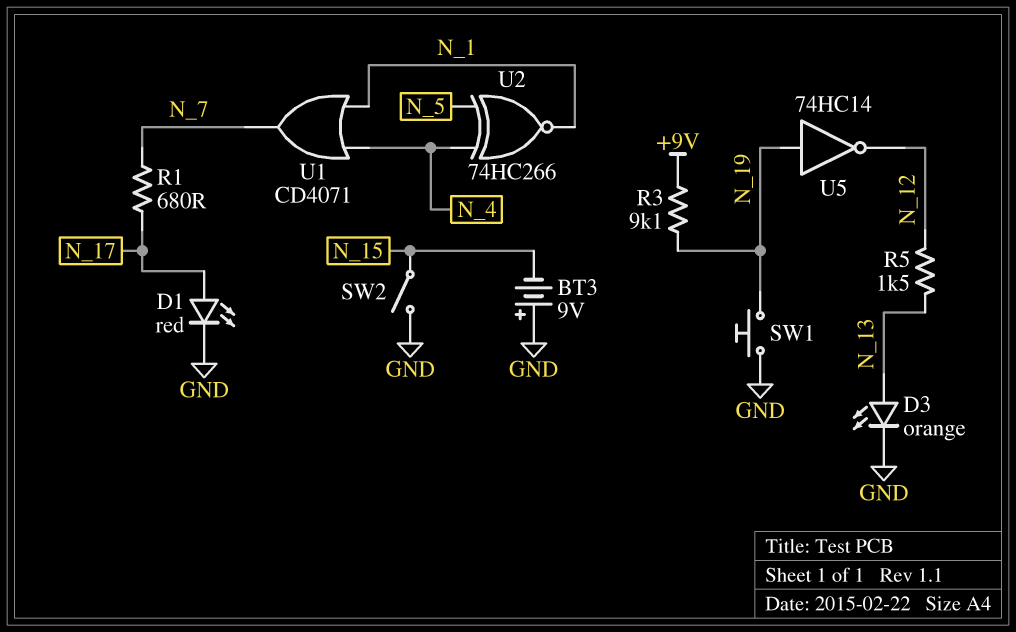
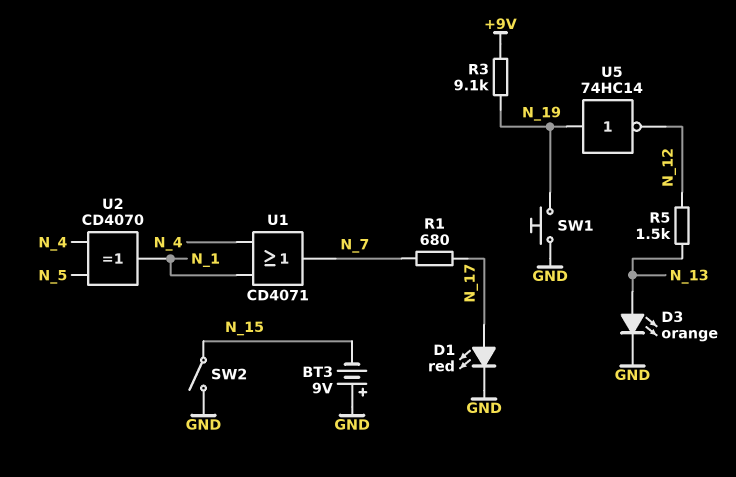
U2: XNOR 74HC266 (in N_4, in N_5, out N_1) -> XOR CD4070 (in N_4, in N_5, out N_1)

